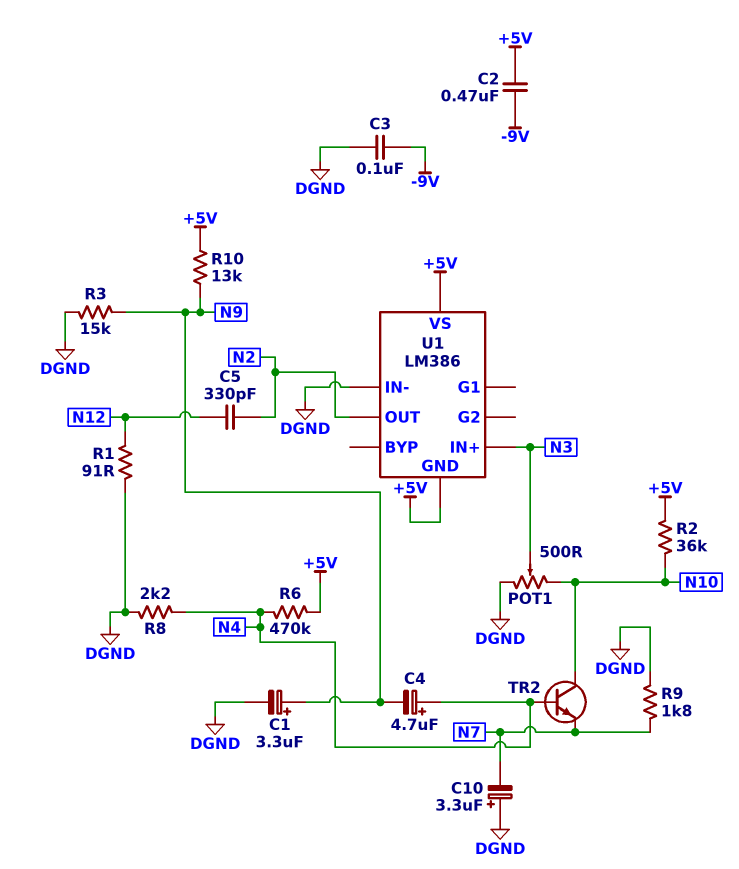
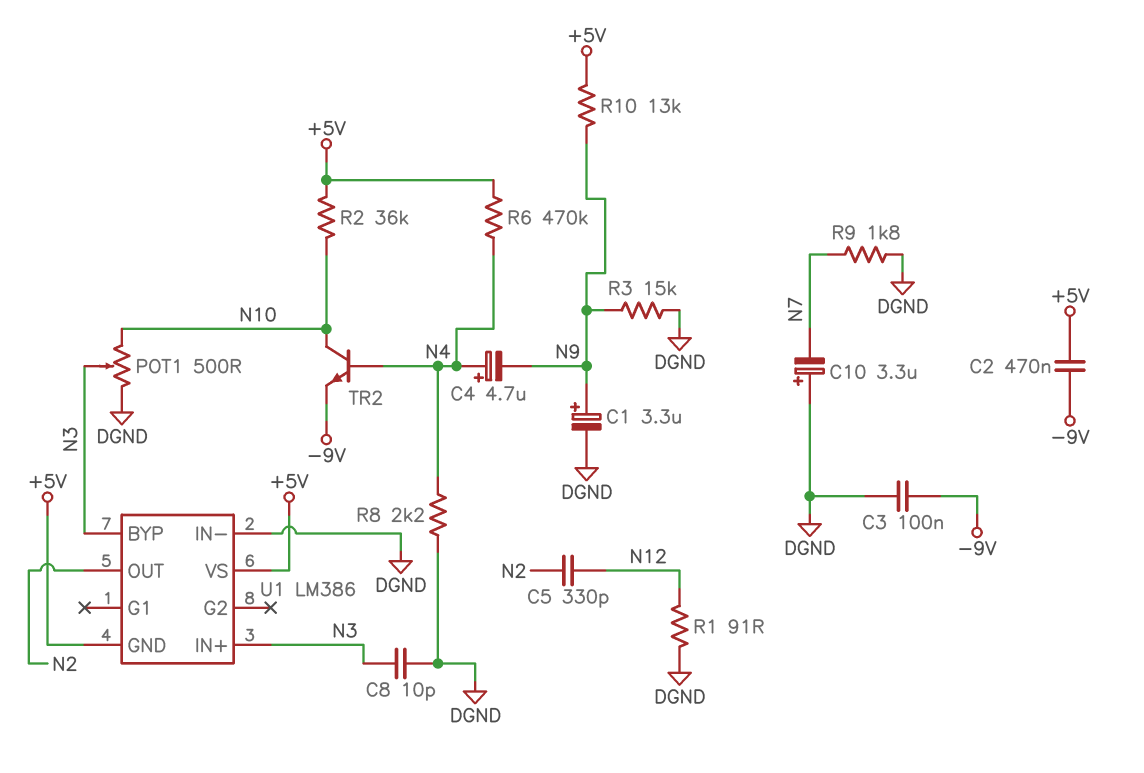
C8: none -> 10pF (DGND, N3)
TR2: NPN (B N4, C N10, E N7) -> NPN (B N4, C N10, E -9V)
U1 pin BYP: none -> N3

